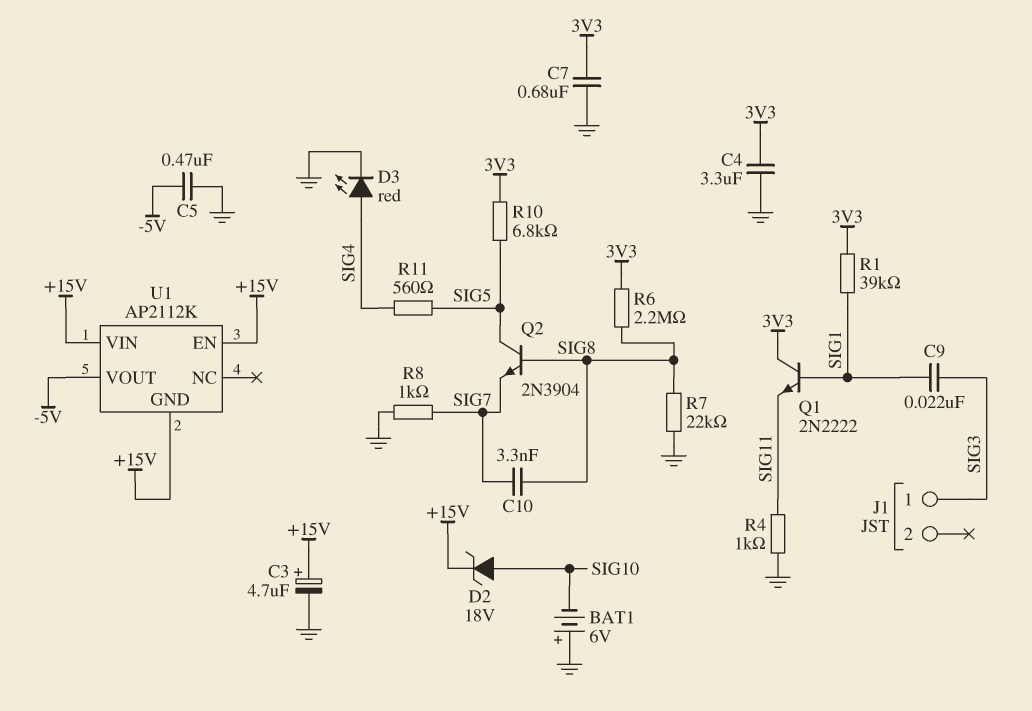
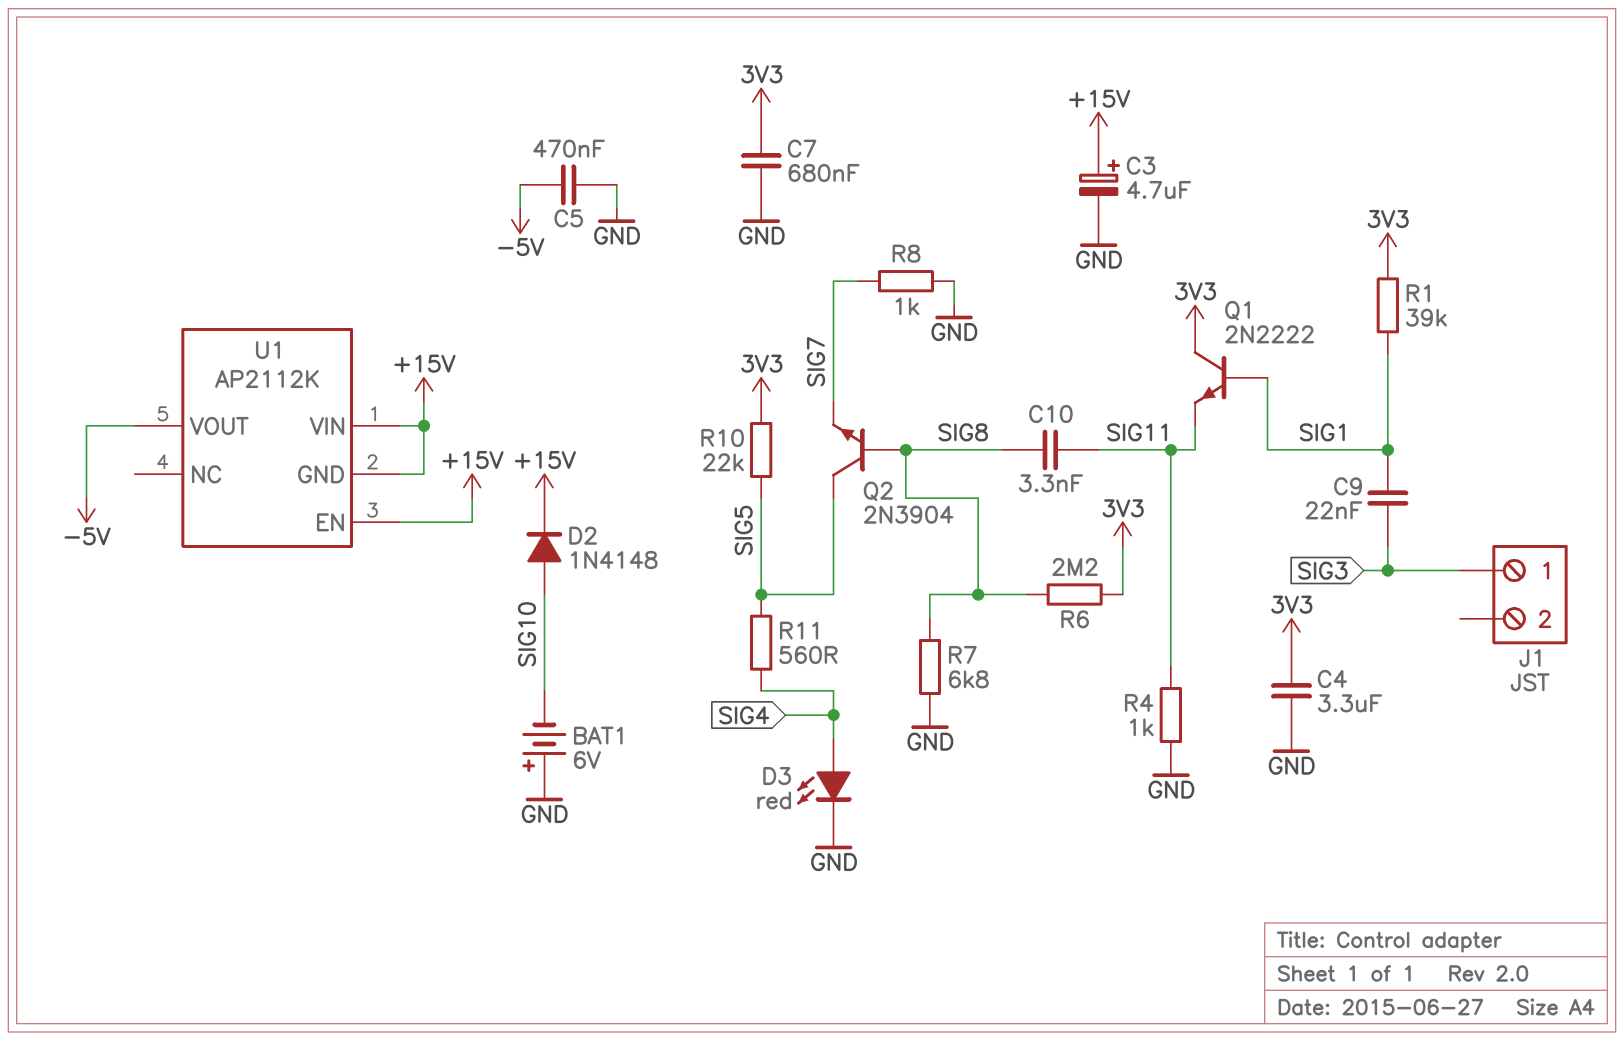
C10: 3.3nF (SIG7, SIG8) -> 3.3nF (SIG8, SIG11)
D2: zener 18V (A SIG10, K +15V) -> diode 1N4148 (A SIG10, K +15V)
R7: 22k (GND, SIG8) -> 6.8k (GND, SIG8)
R10: 6.8k (3V3, SIG5) -> 22k (3V3, SIG5)

